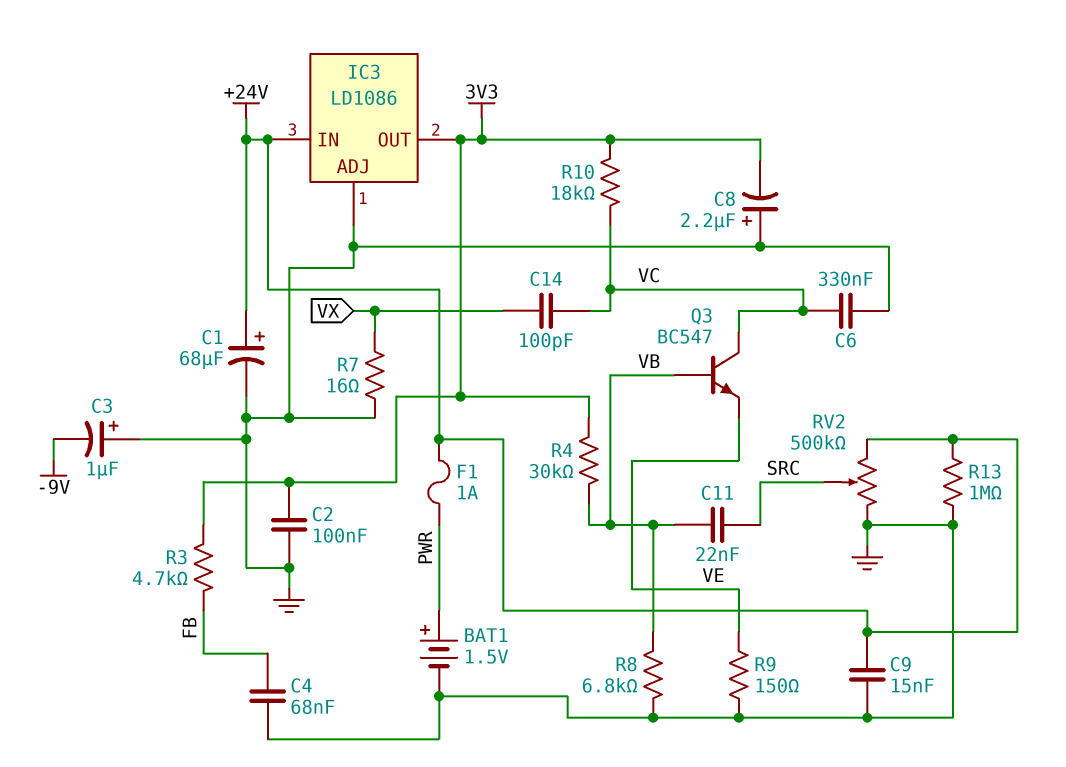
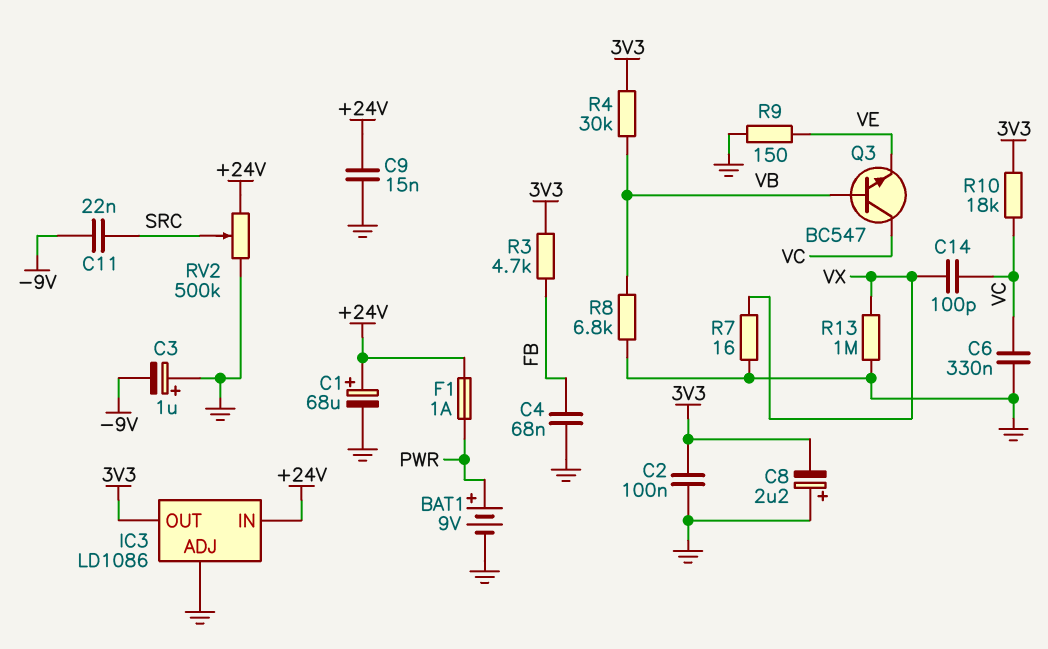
BAT1: 1.5V (plus PWR, minus GND) -> 9V (plus PWR, minus GND)
C11: 22nF (SRC, VB) -> 22nF (-9V, SRC)
R13: 1M (+24V, GND) -> 1M (GND, VX)

